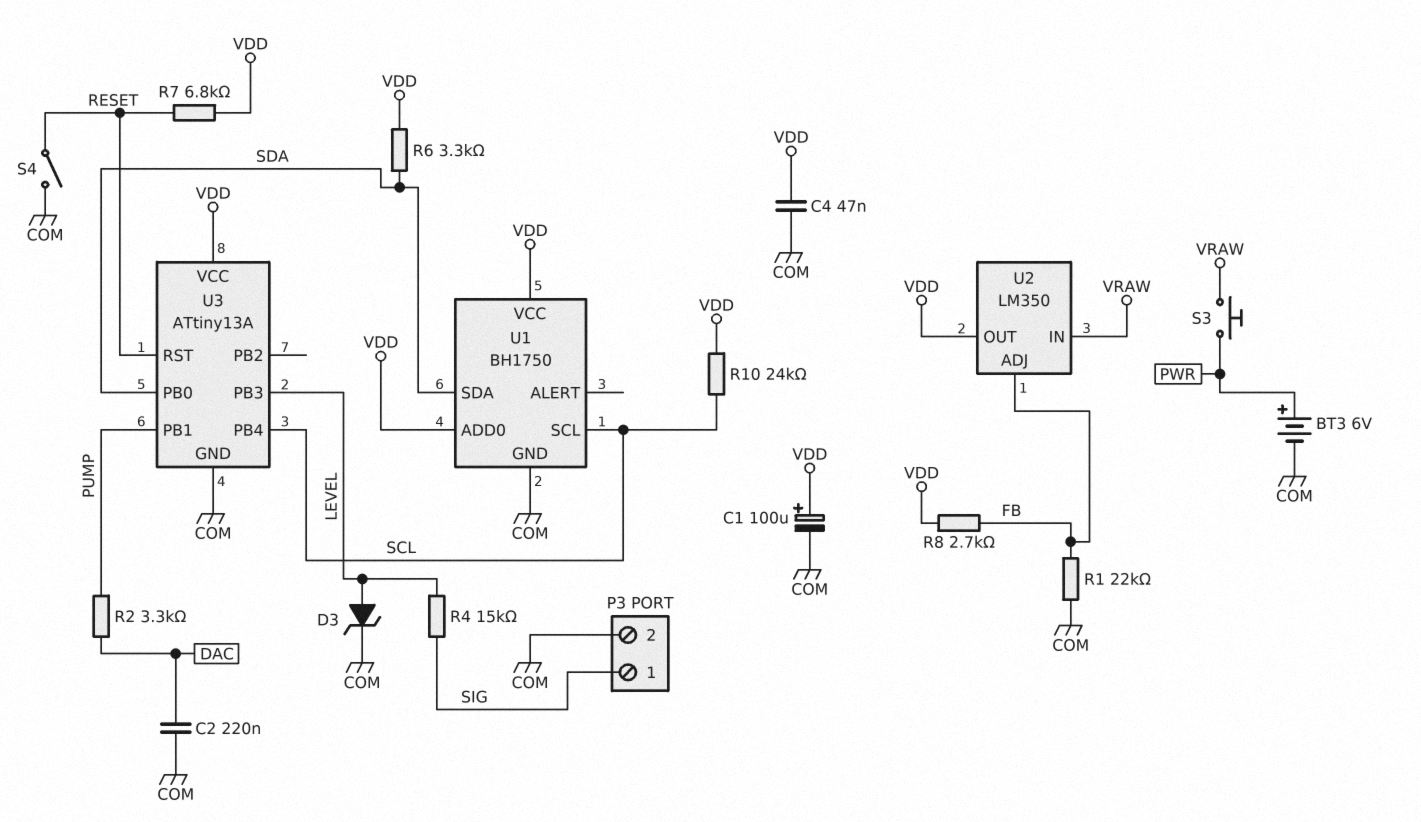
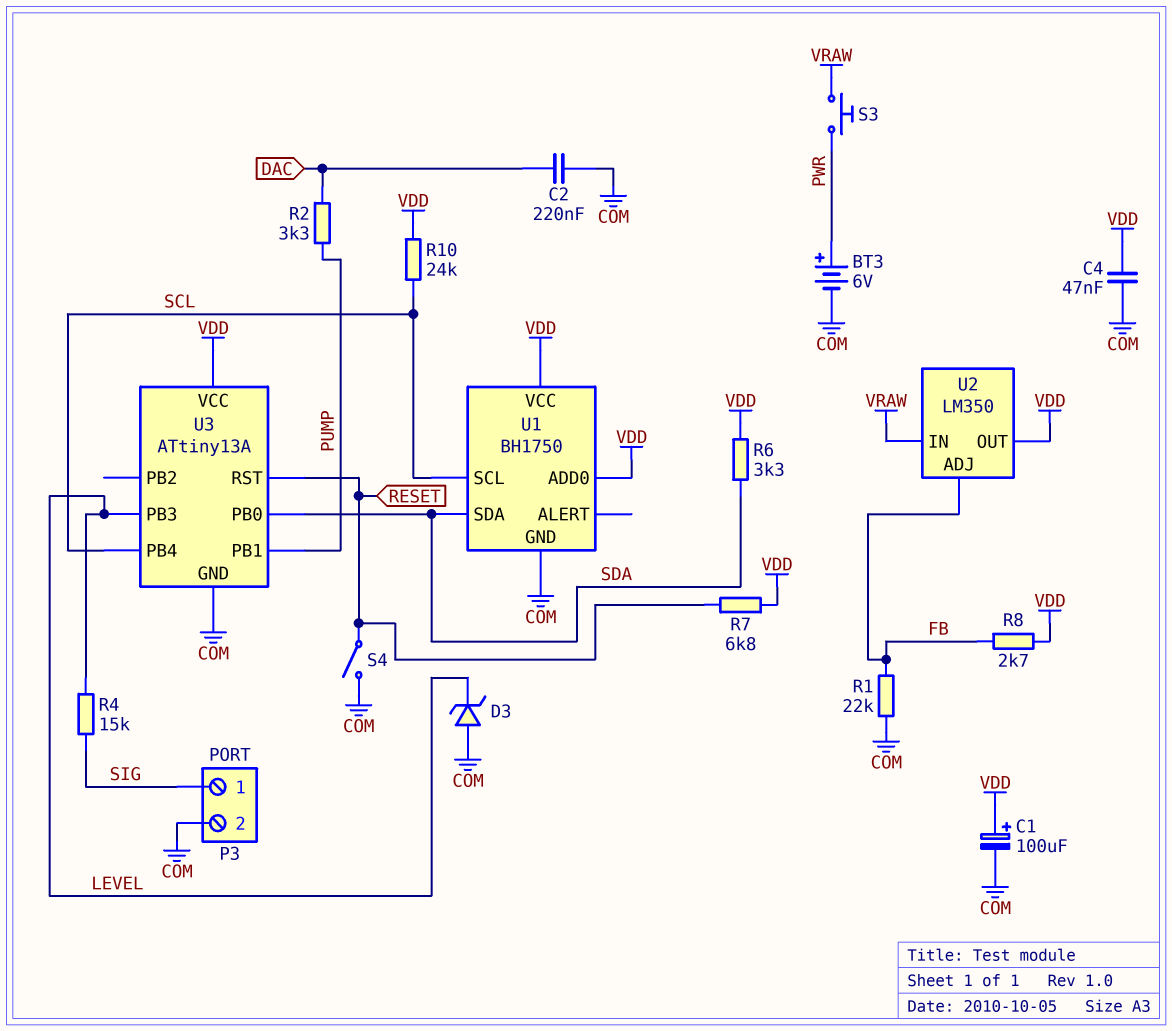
D3: zener (A LEVEL, K COM) -> zener (A COM, K LEVEL)

